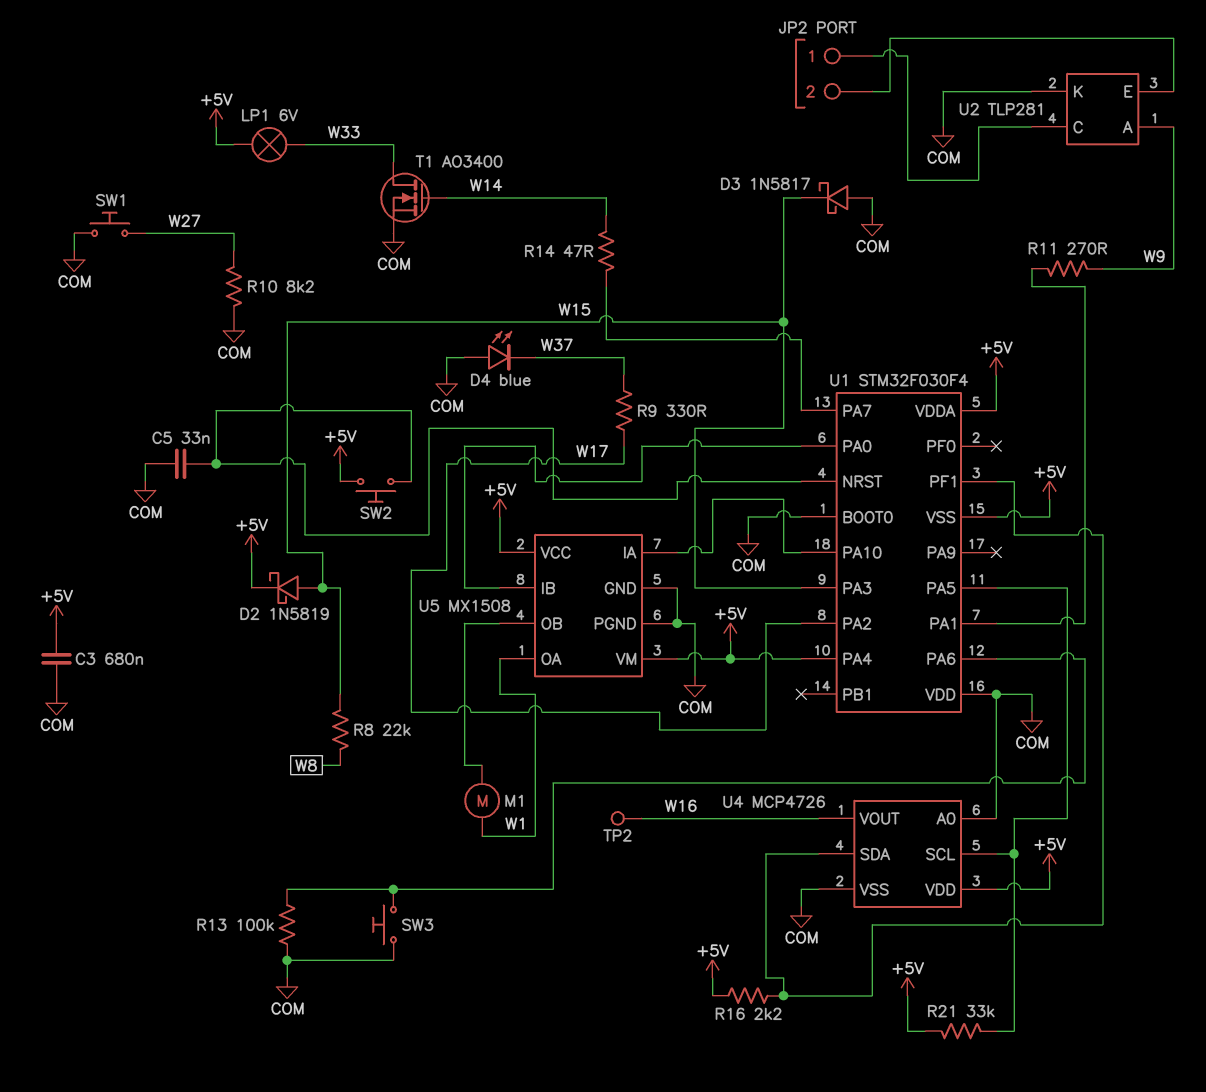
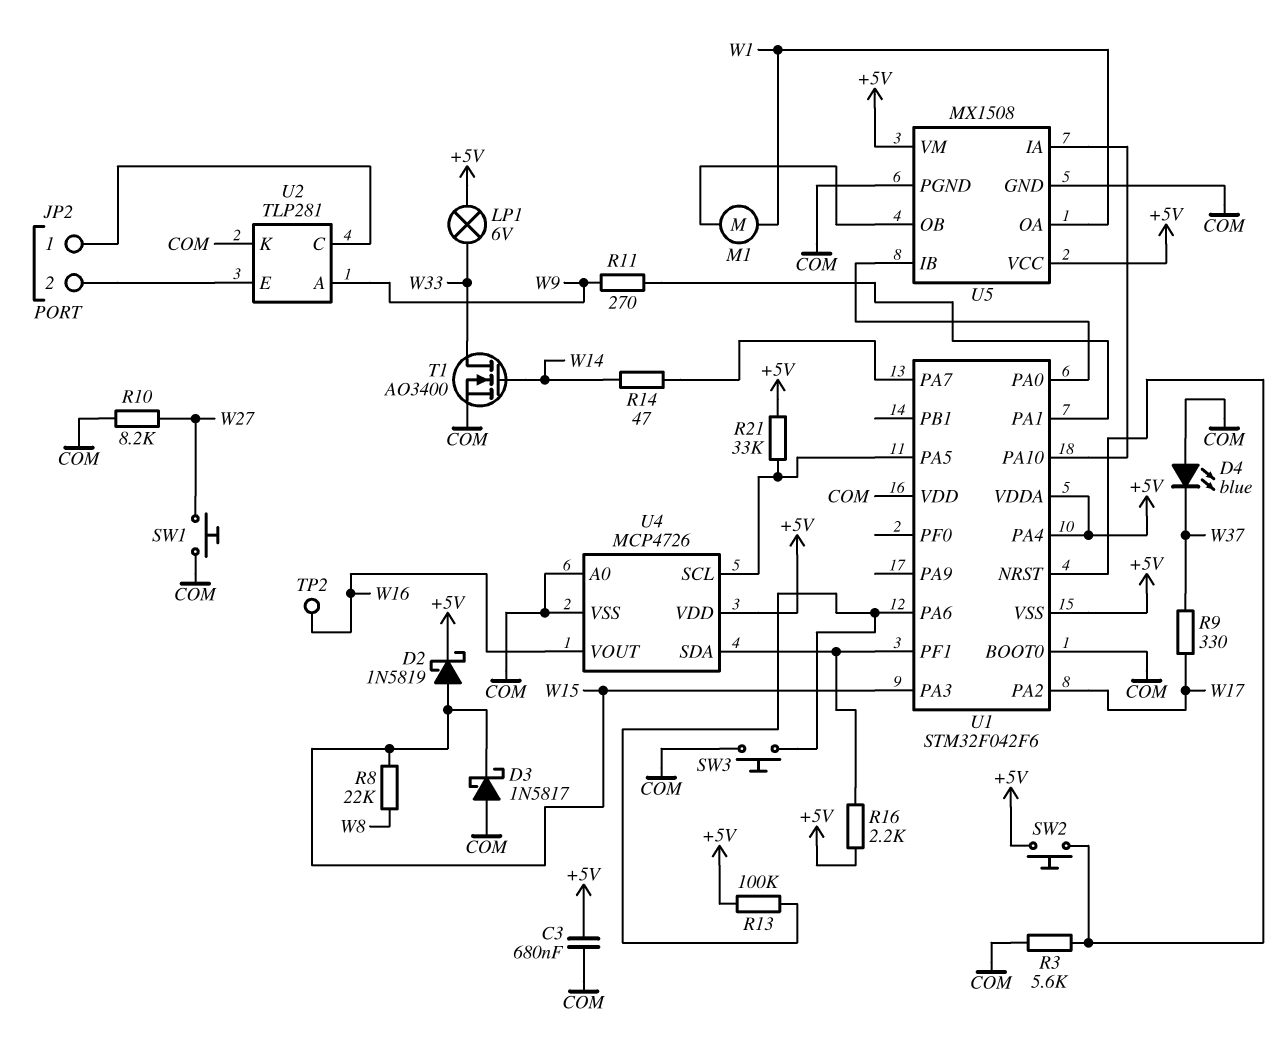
C5: 33nF (COM, U1/NRST) -> none
R3: none -> 5.6k (COM, U1/NRST)
R13: 100k (COM, U1/PA6) -> 100k (+5V, U1/PA6)
U1: STM32F030F4 -> STM32F042F6

